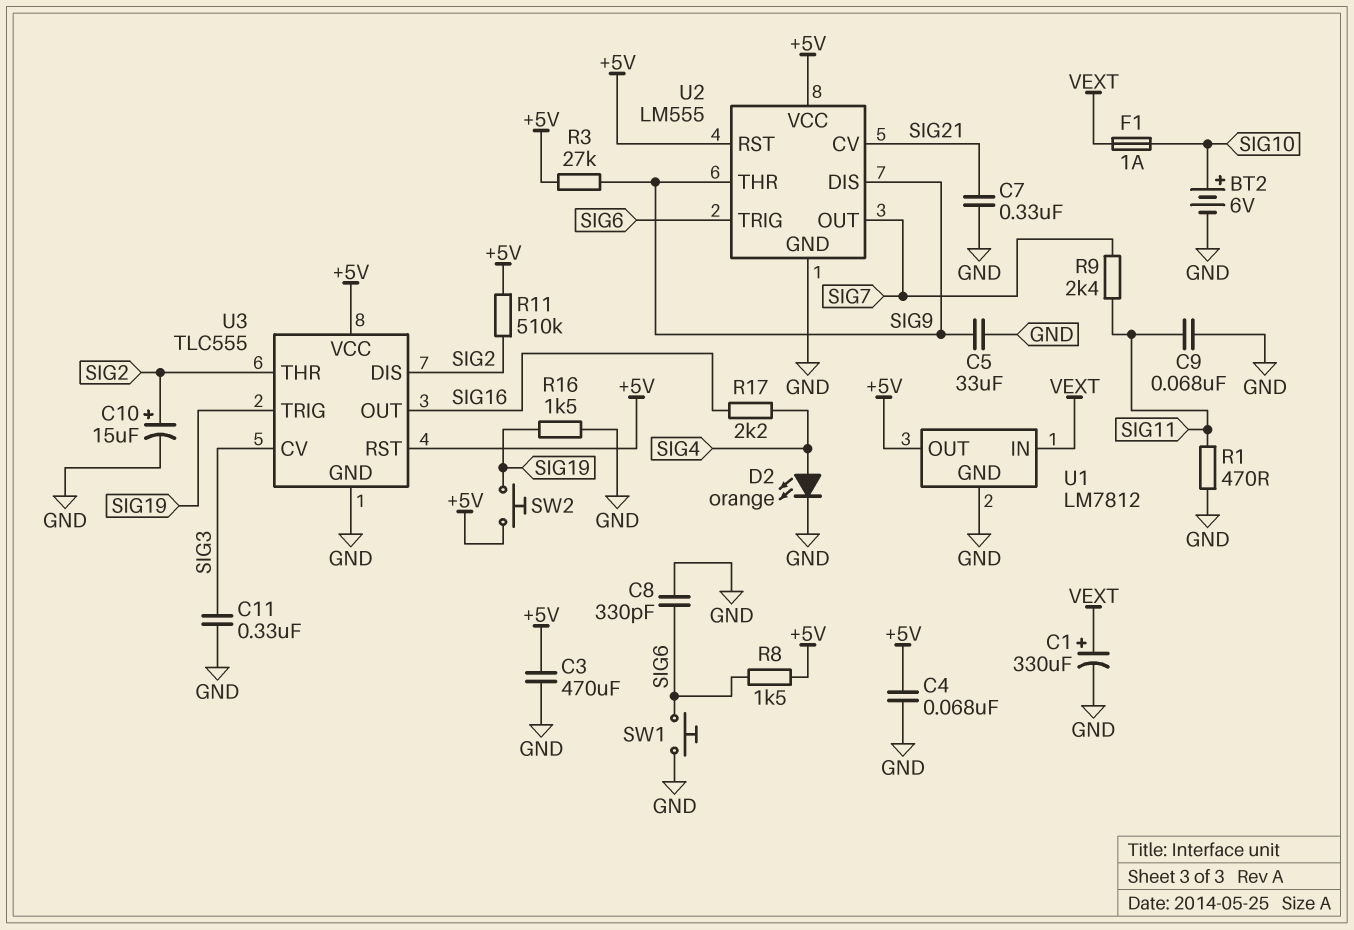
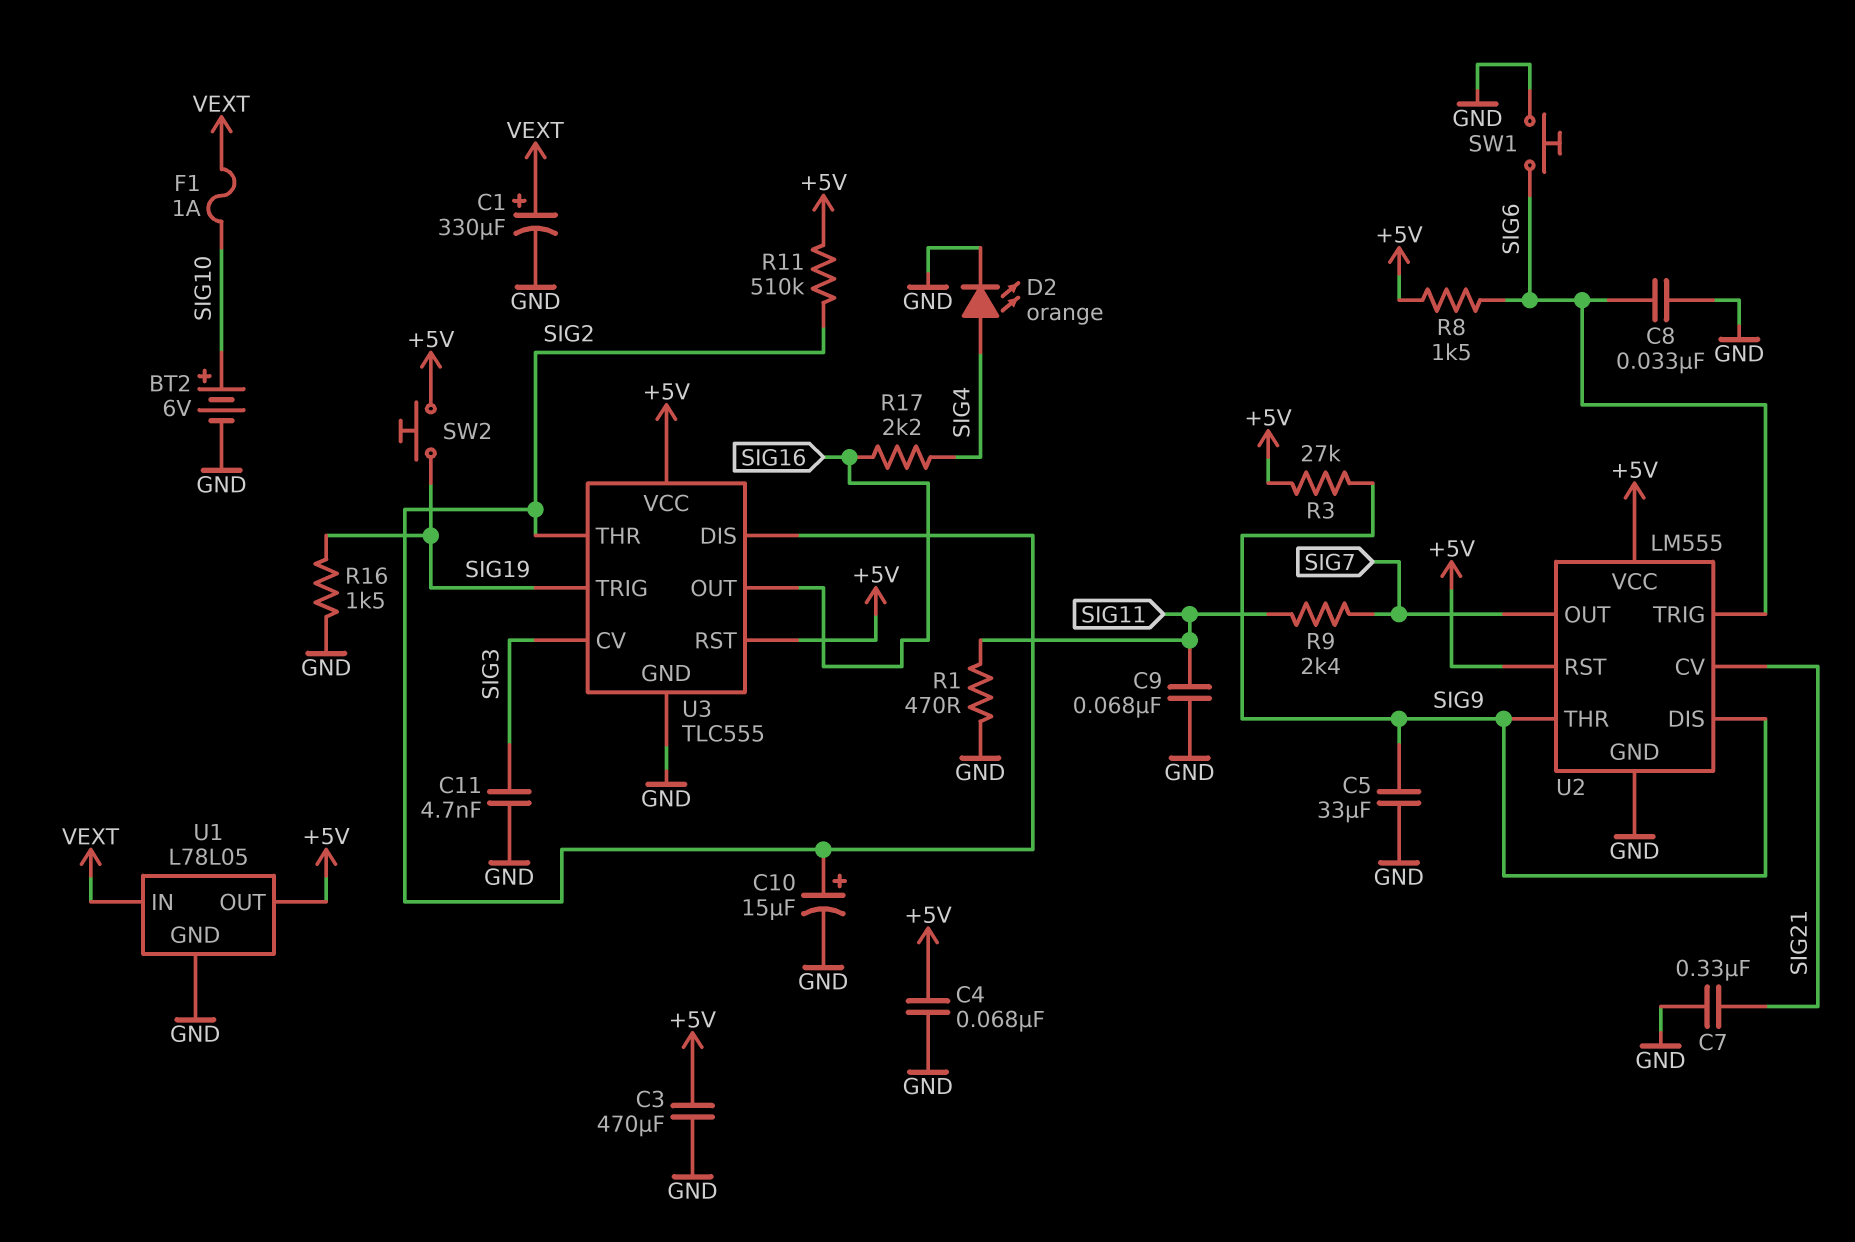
C8: 330pF (GND, SIG6) -> 33nF (GND, SIG6)
C11: 330nF (GND, SIG3) -> 4.7nF (GND, SIG3)
U1: LM7812 -> L78L05

